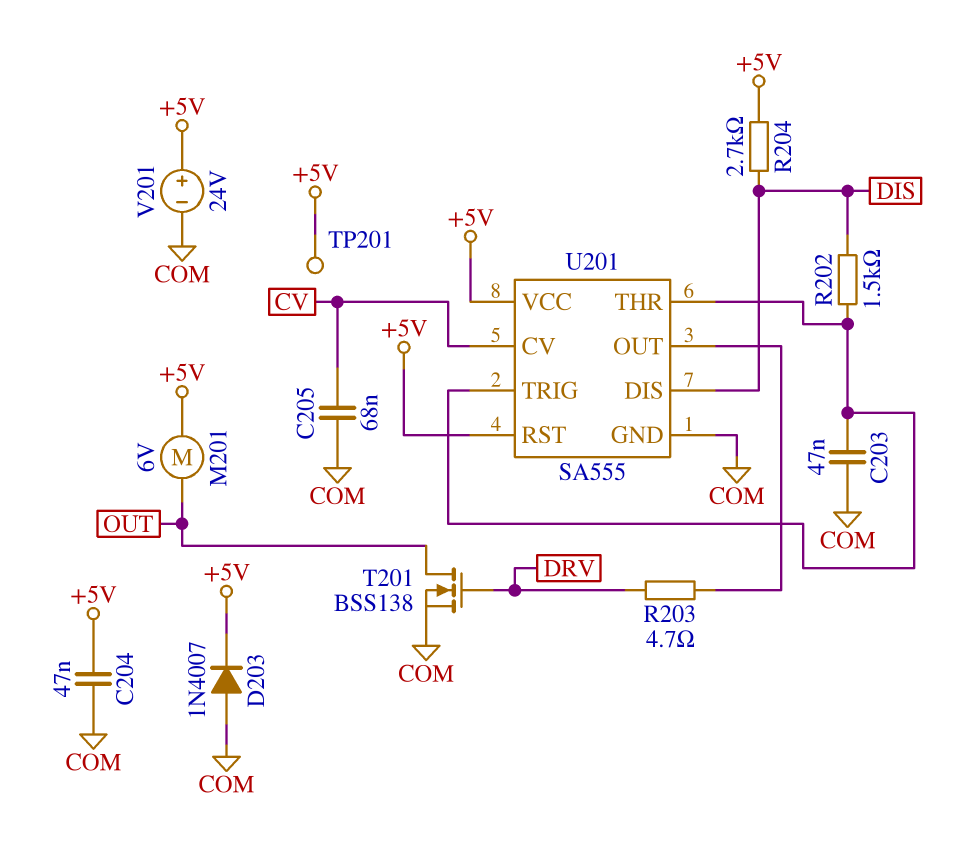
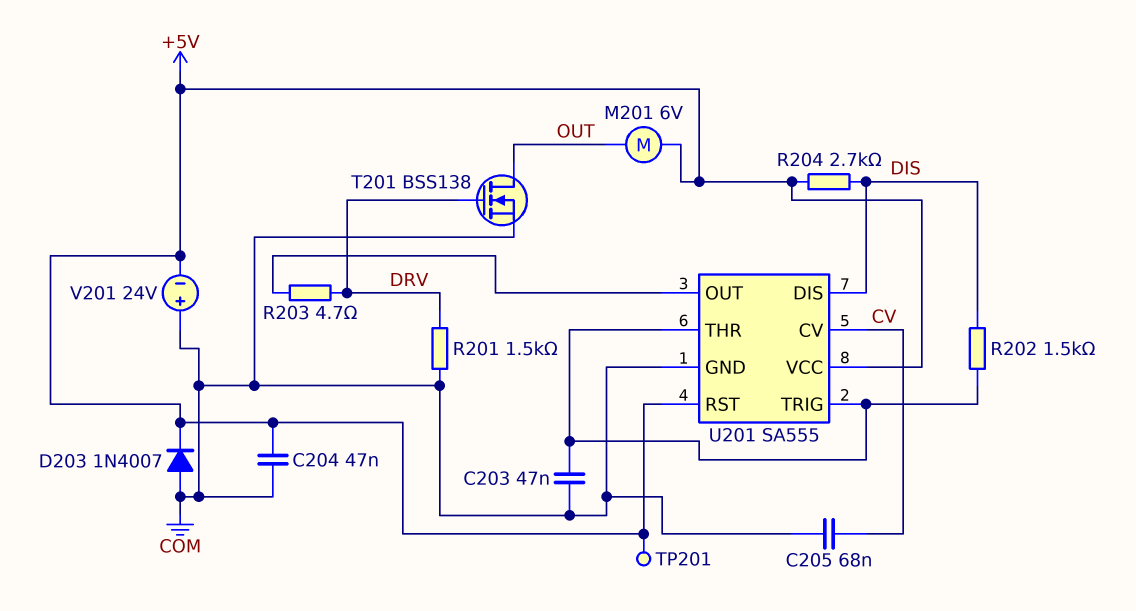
R201: none -> 1.5k (COM, DRV)
V201: 24V (plus +5V, minus COM) -> 24V (plus COM, minus +5V)

